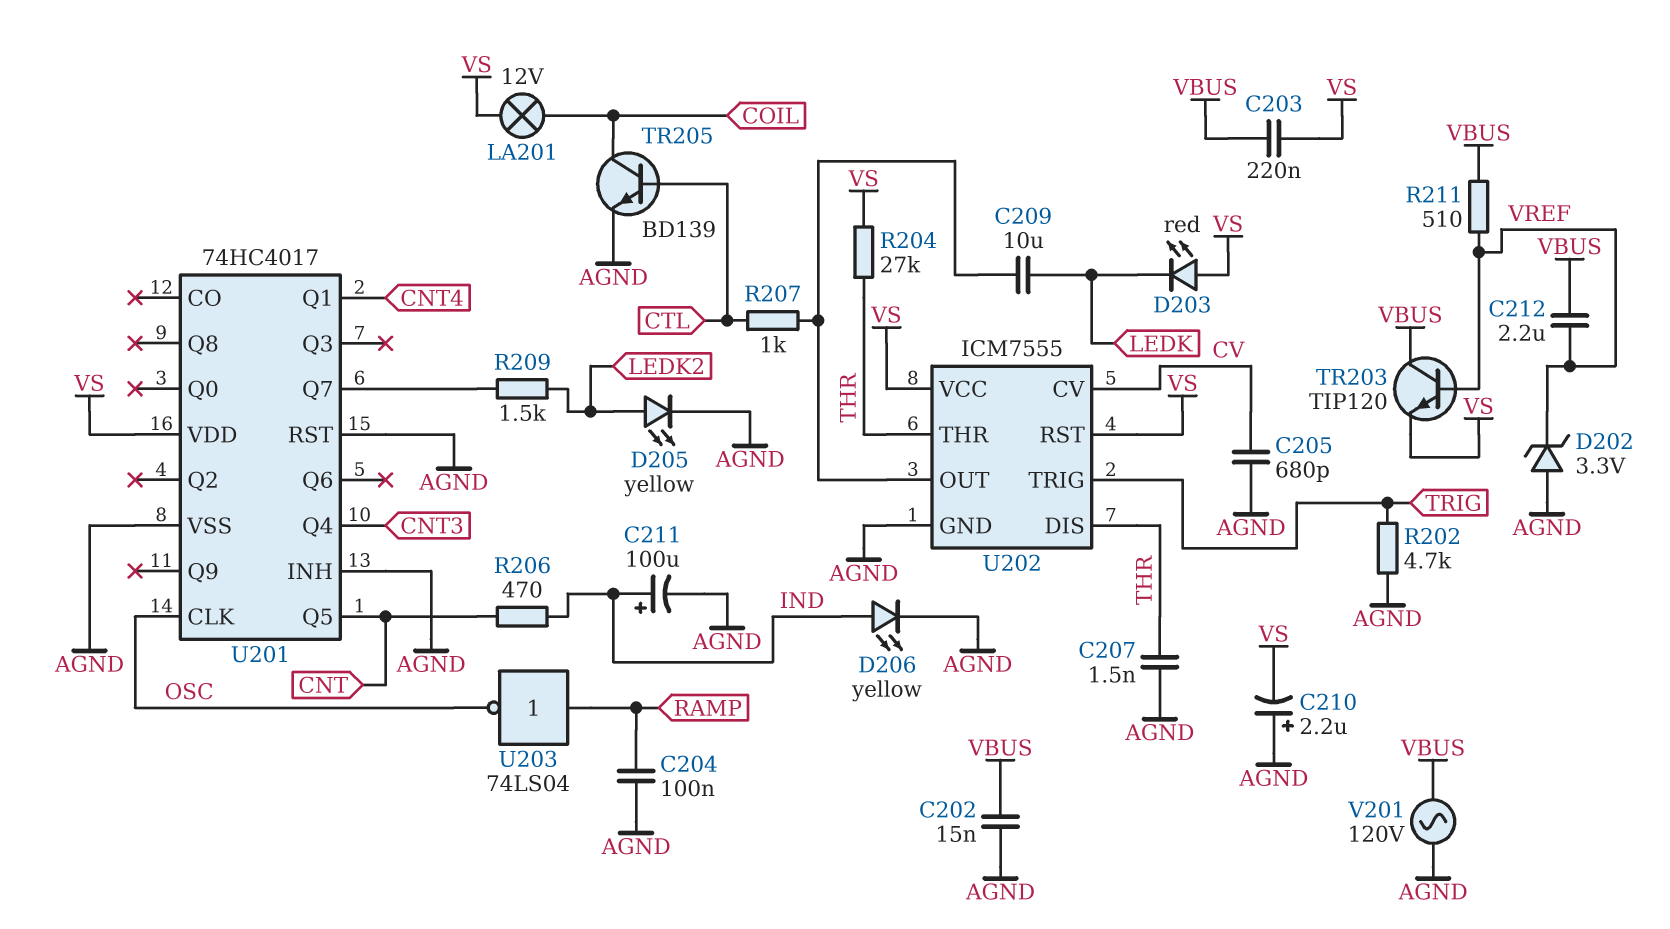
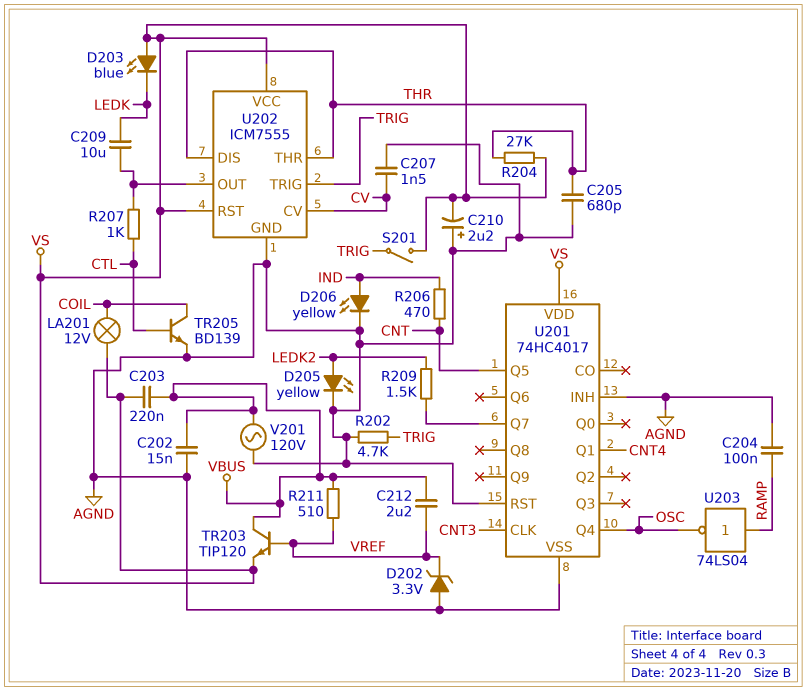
C205: 680pF (AGND, CV) -> 680pF (AGND, THR)
C207: 1.5nF (AGND, THR) -> 1.5nF (AGND, CV)
C211: 100uF (plus IND, minus AGND) -> none
D203: LED red (A VS, K LEDK) -> LED blue (A VS, K LEDK)
S201: none -> switch (TRIG, VS)
U201 pin CLK: OSC -> CNT3
U201 pin Q4: CNT3 -> OSC

